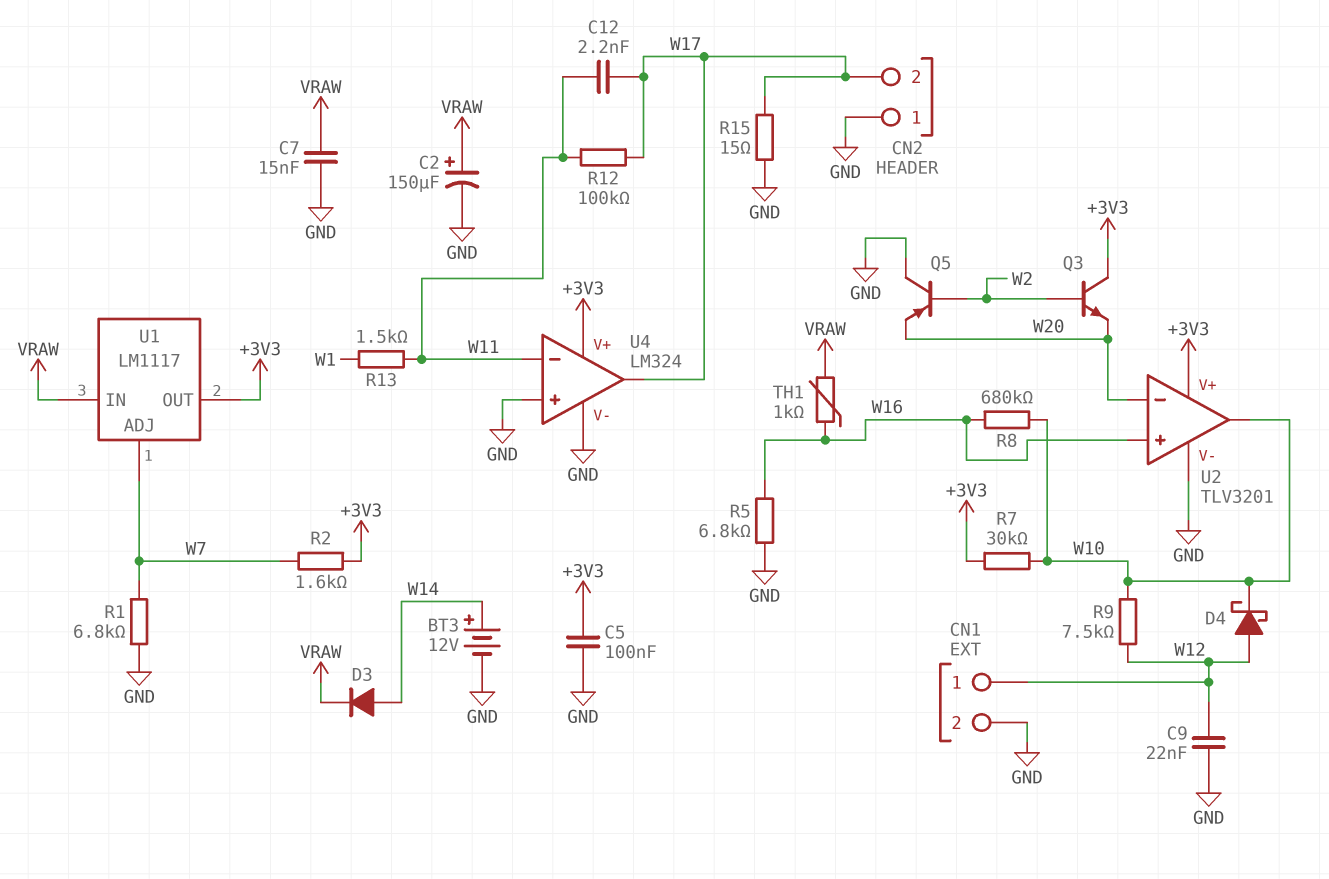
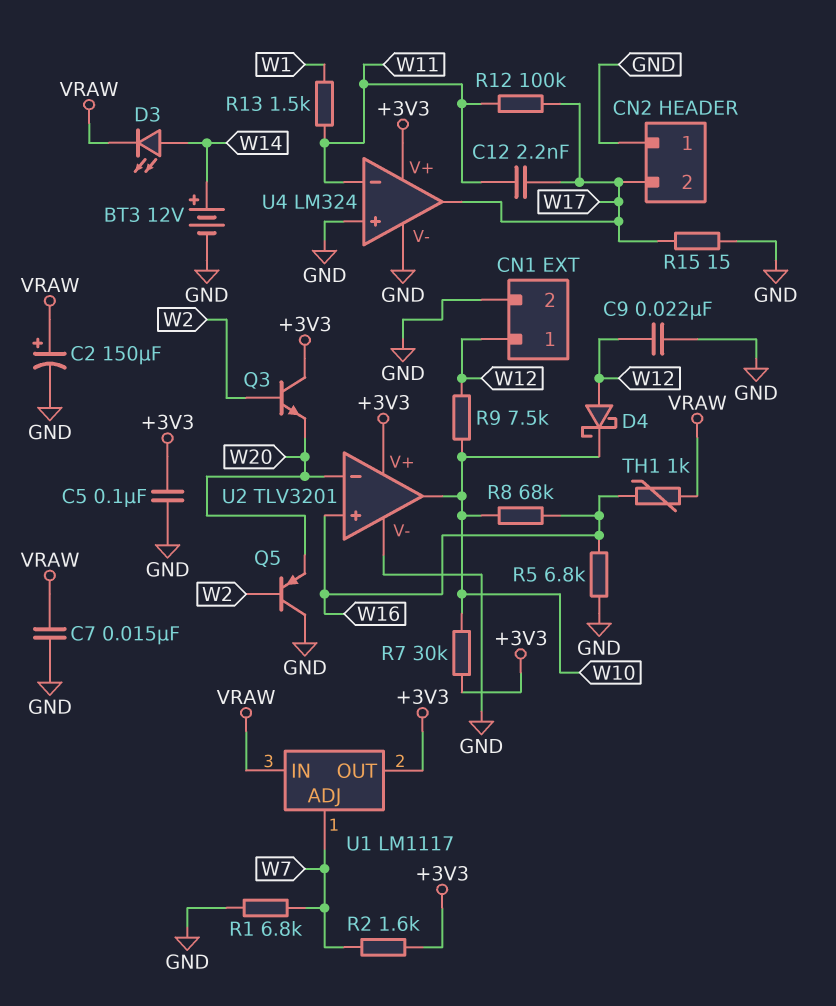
D3: diode (A W14, K VRAW) -> LED (A W14, K VRAW)
R8: 680k (W10, W16) -> 68k (W10, W16)

